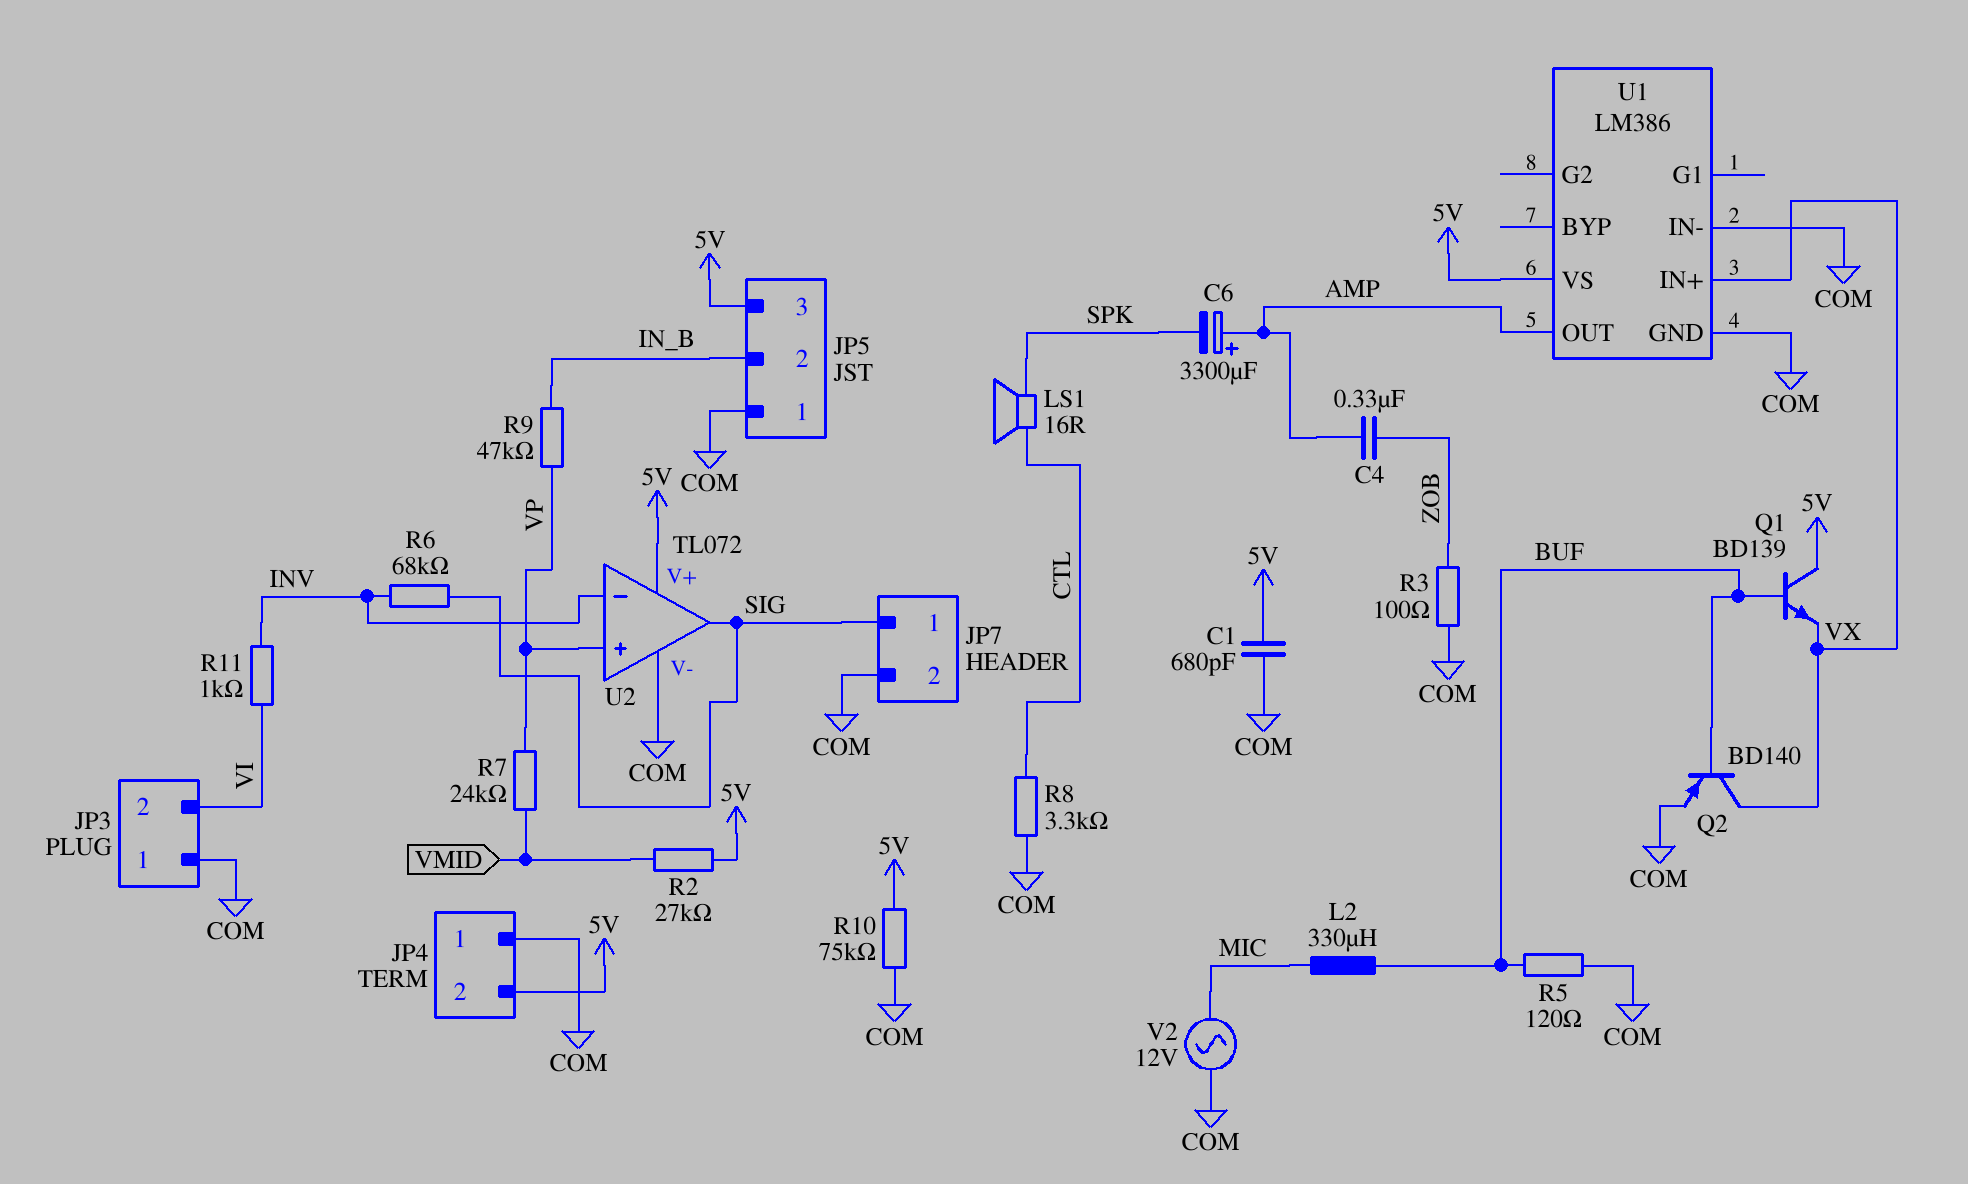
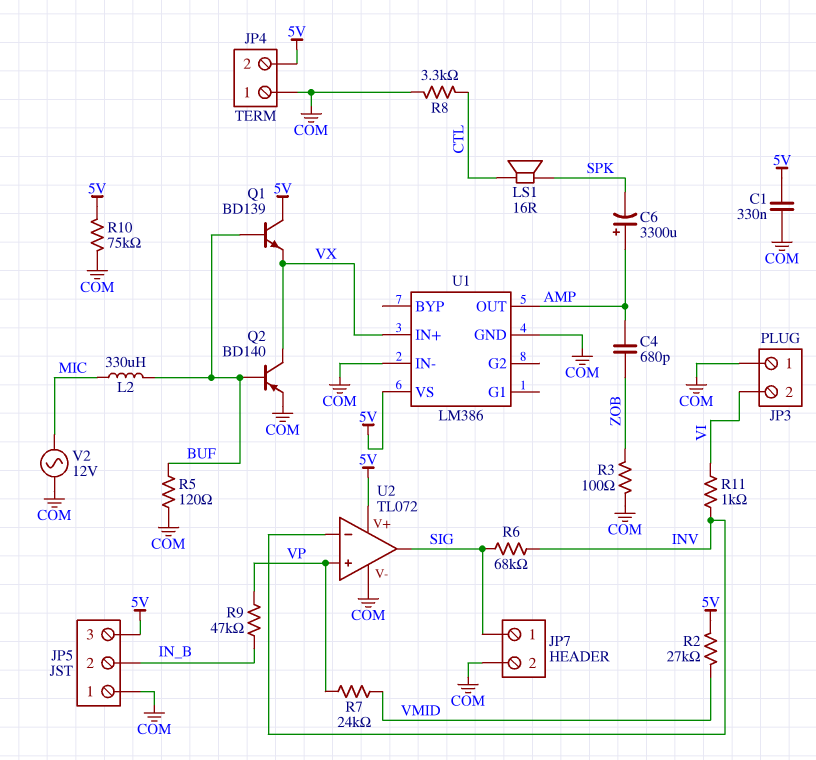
C1: 680pF (5V, COM) -> 330nF (5V, COM)
C4: 330nF (AMP, ZOB) -> 680pF (AMP, ZOB)

